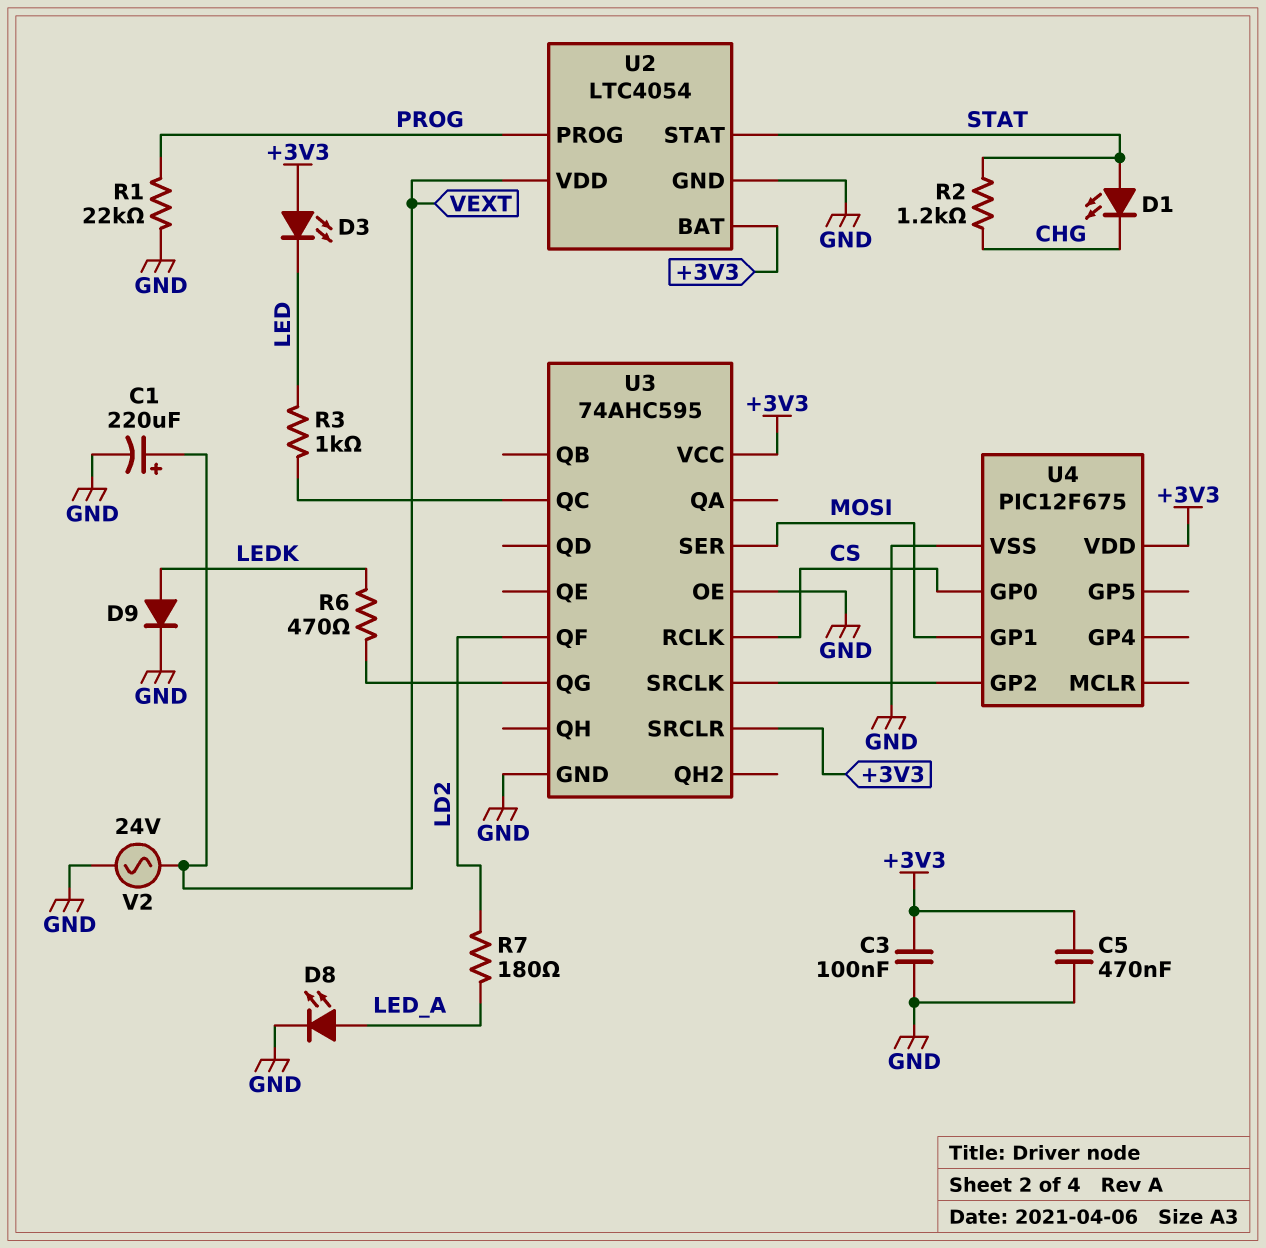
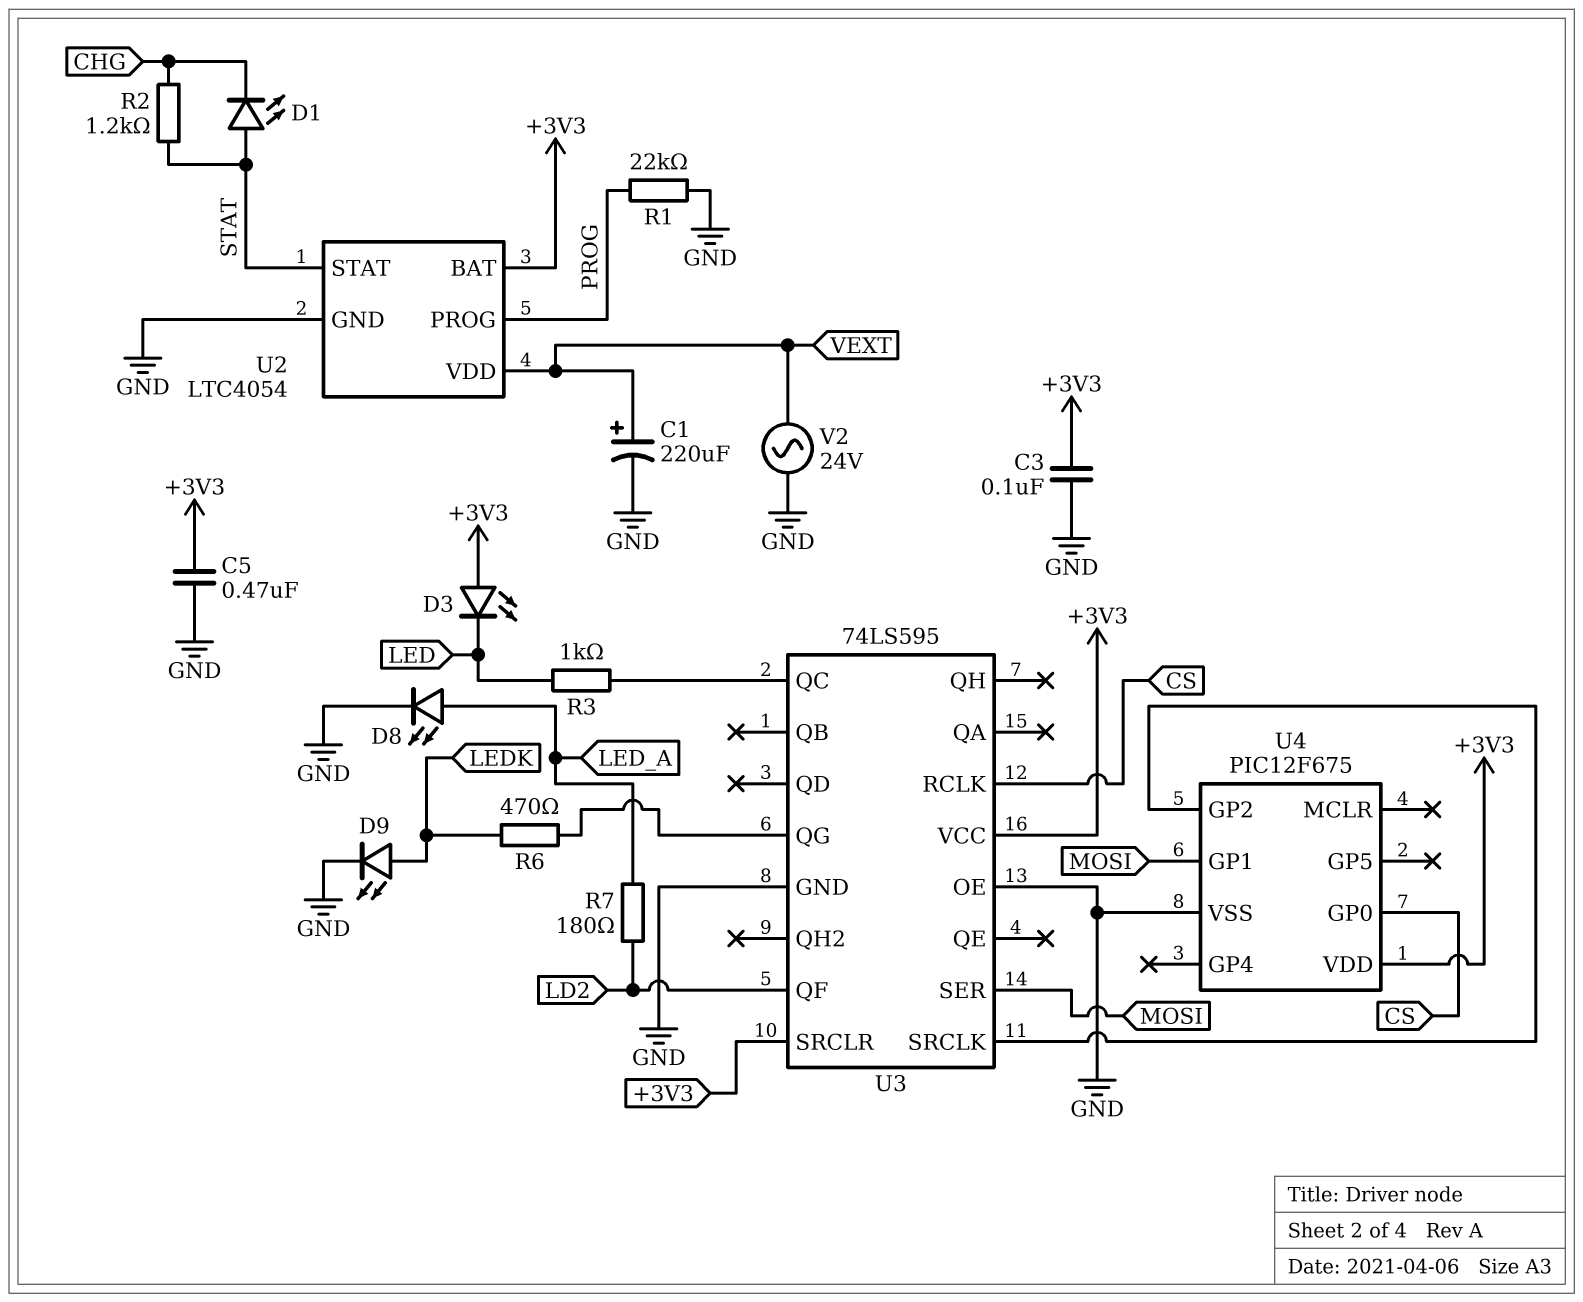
D9: diode (A LEDK, K GND) -> LED (A LEDK, K GND)
U3: 74AHC595 -> 74LS595

